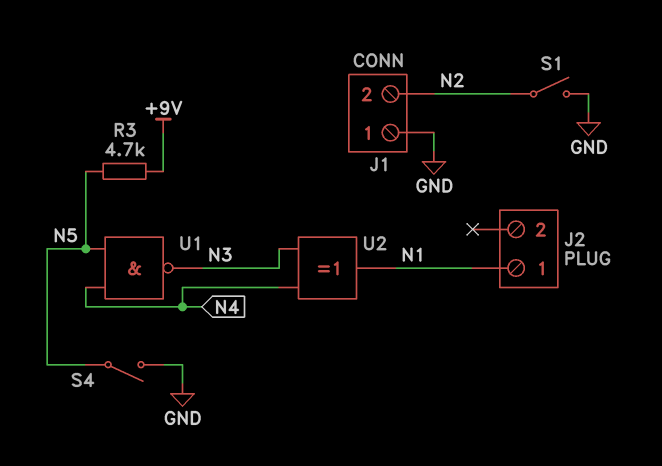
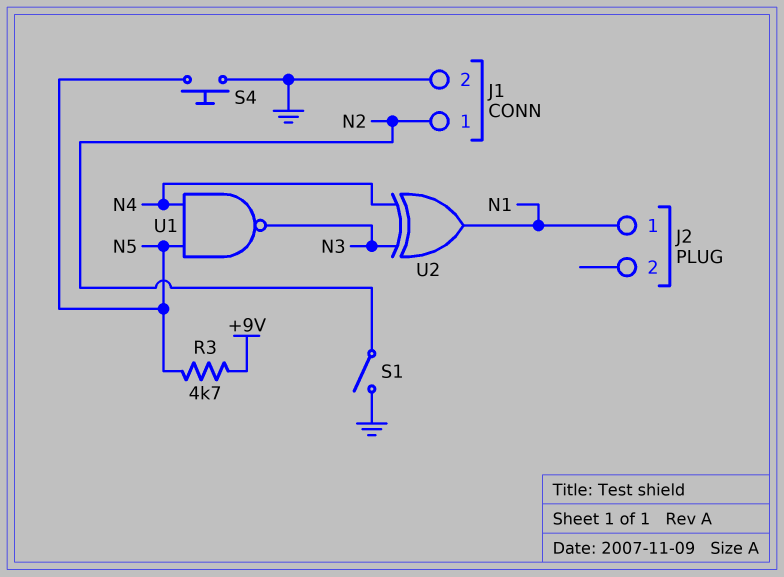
J1 pin 1: GND -> N2
J1 pin 2: N2 -> GND
S4: switch (GND, N5) -> button (GND, N5)

